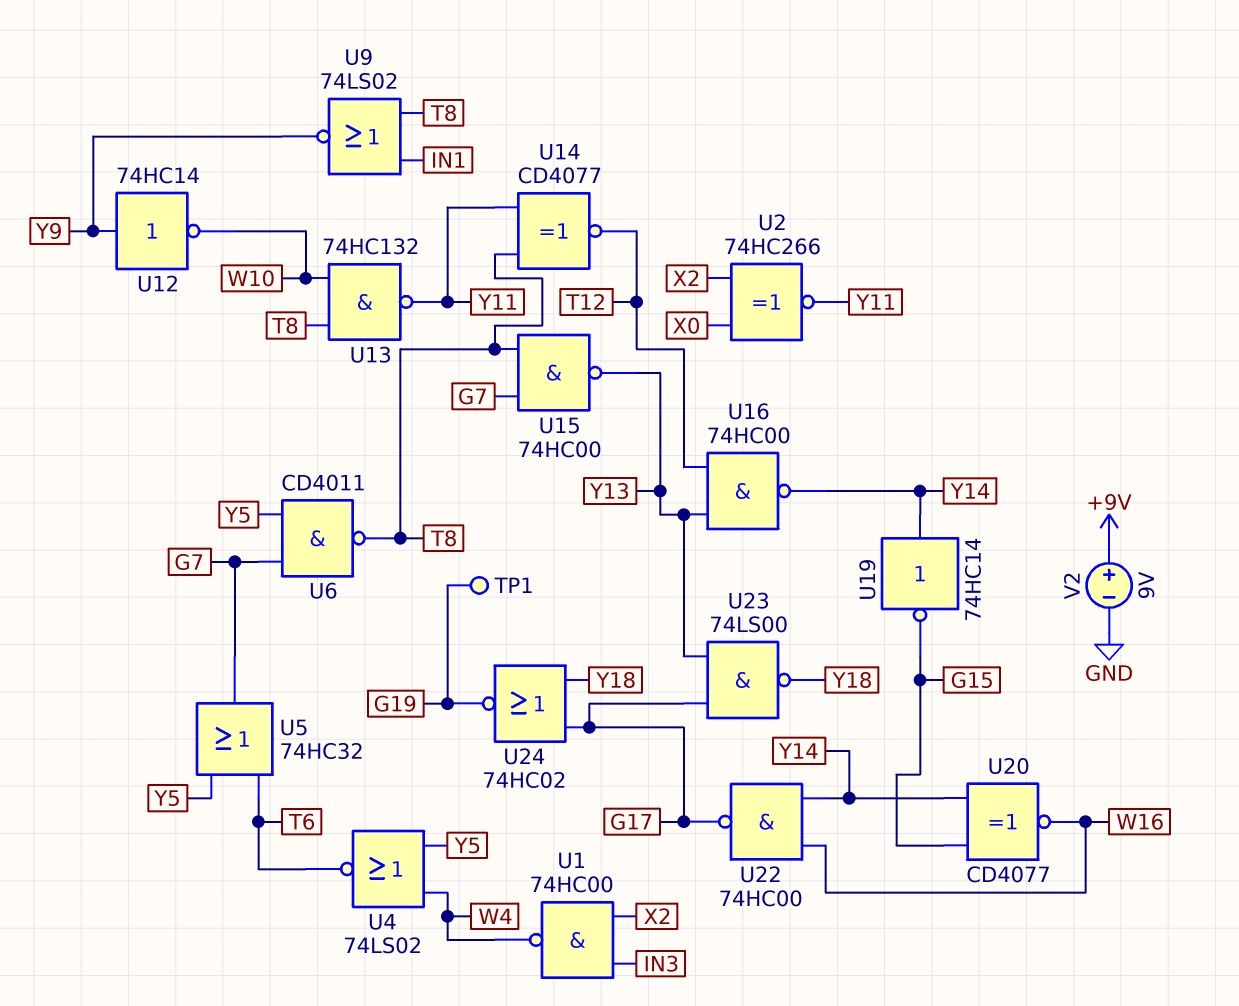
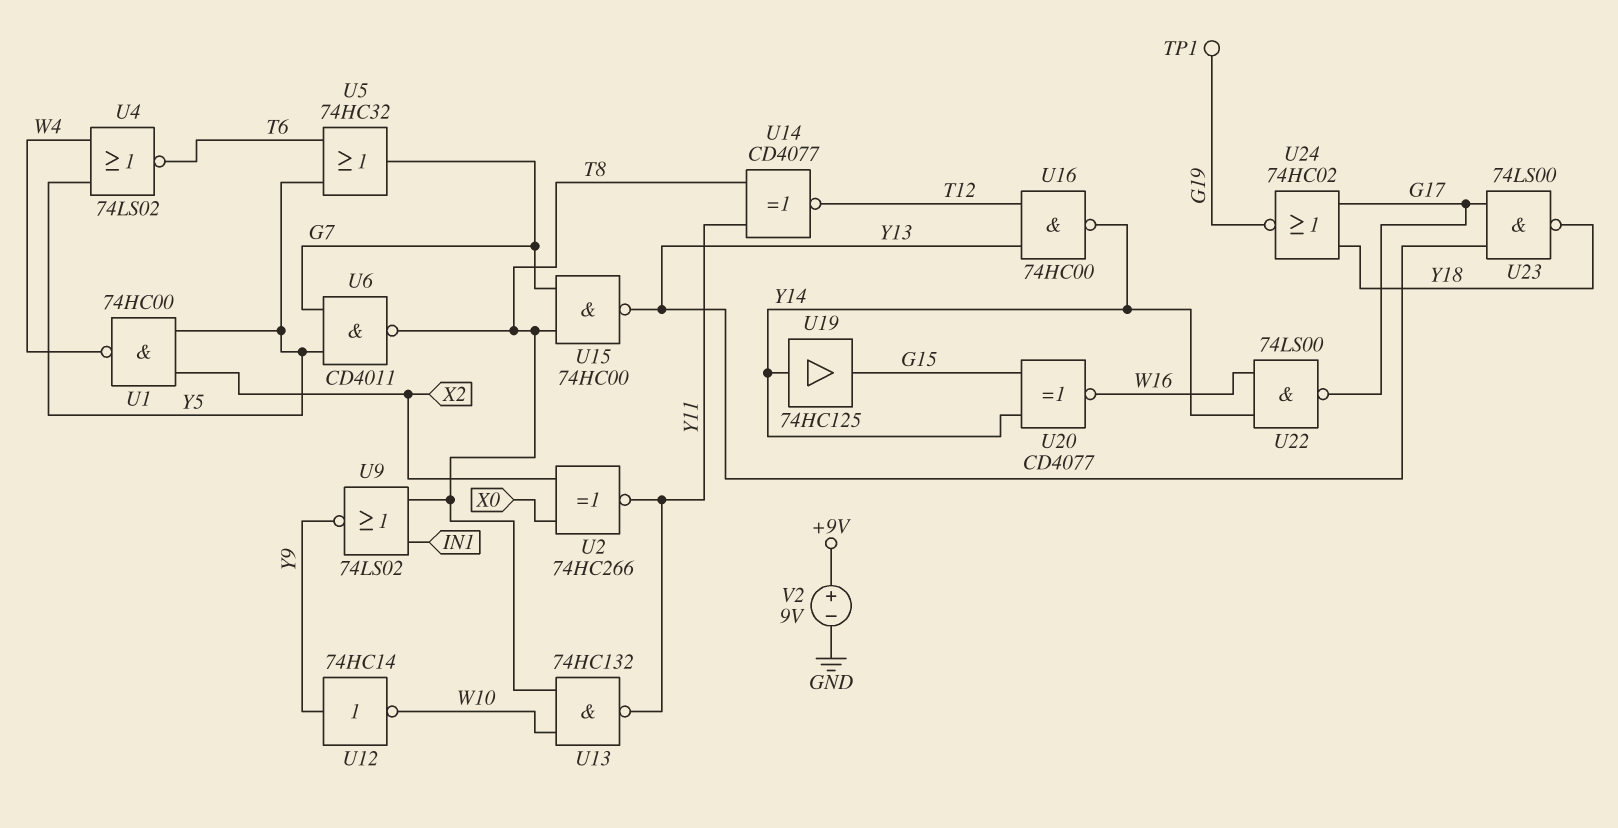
U1: NAND 74HC00 (in IN3, in X2, out W4) -> NAND 74HC00 (in X2, in Y5, out W4)
U19: NOT 74HC14 (in Y14, out G15) -> buffer 74HC125 (in Y14, out G15)
U22: NAND 74HC00 (in W16, in Y14, out G17) -> NAND 74LS00 (in W16, in Y14, out G17)

